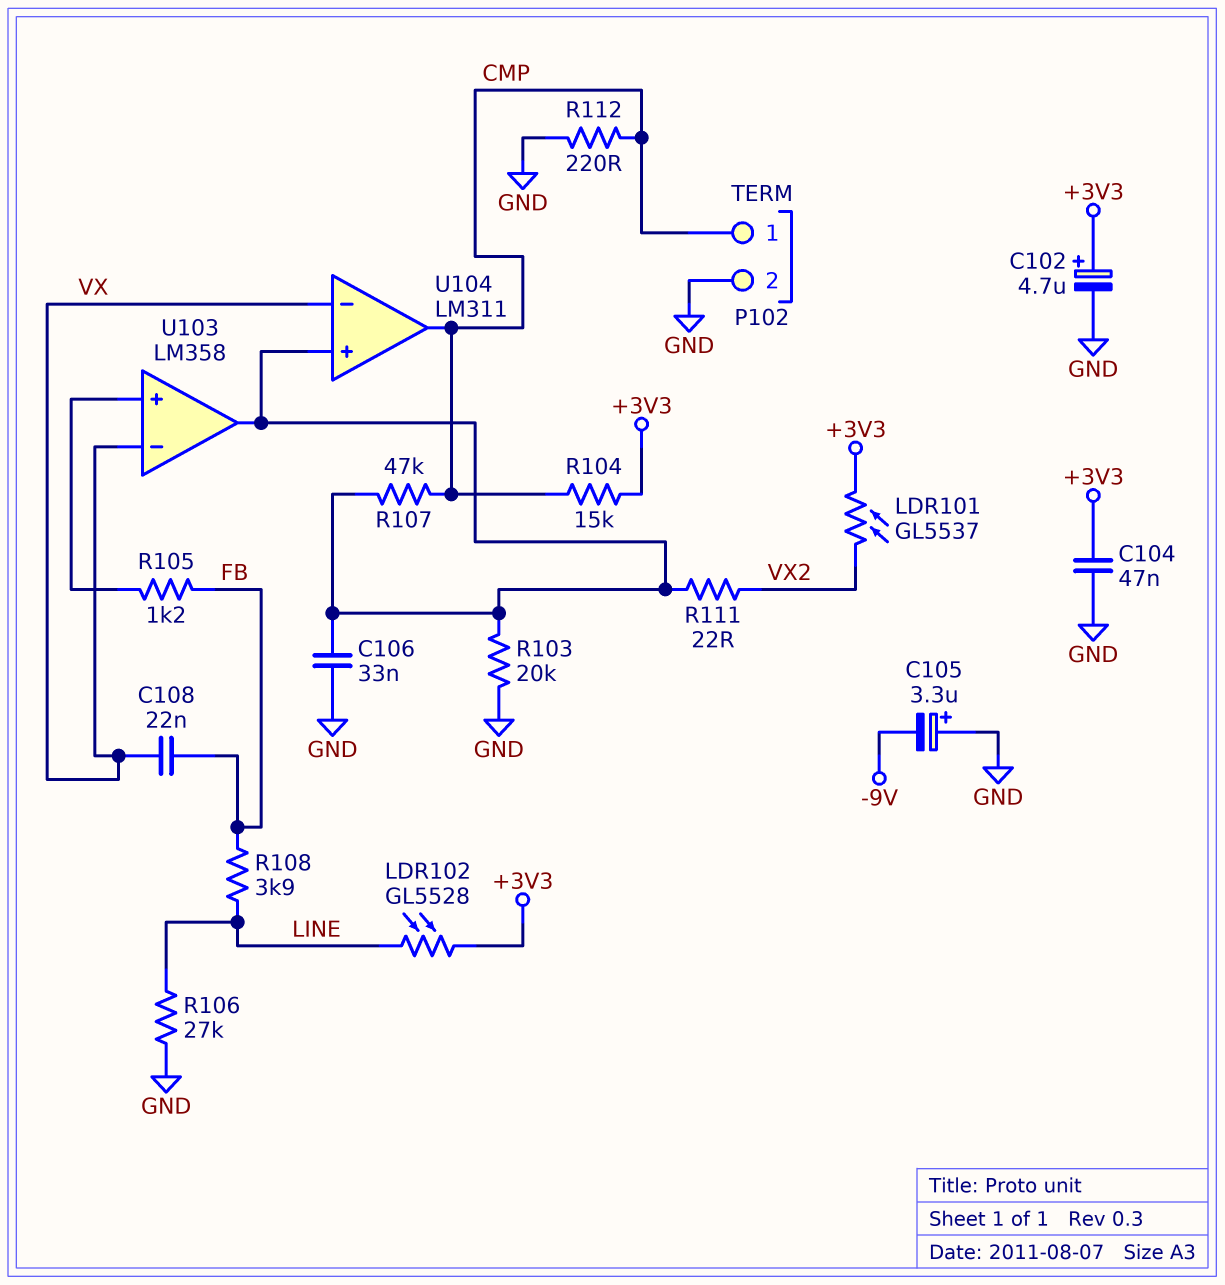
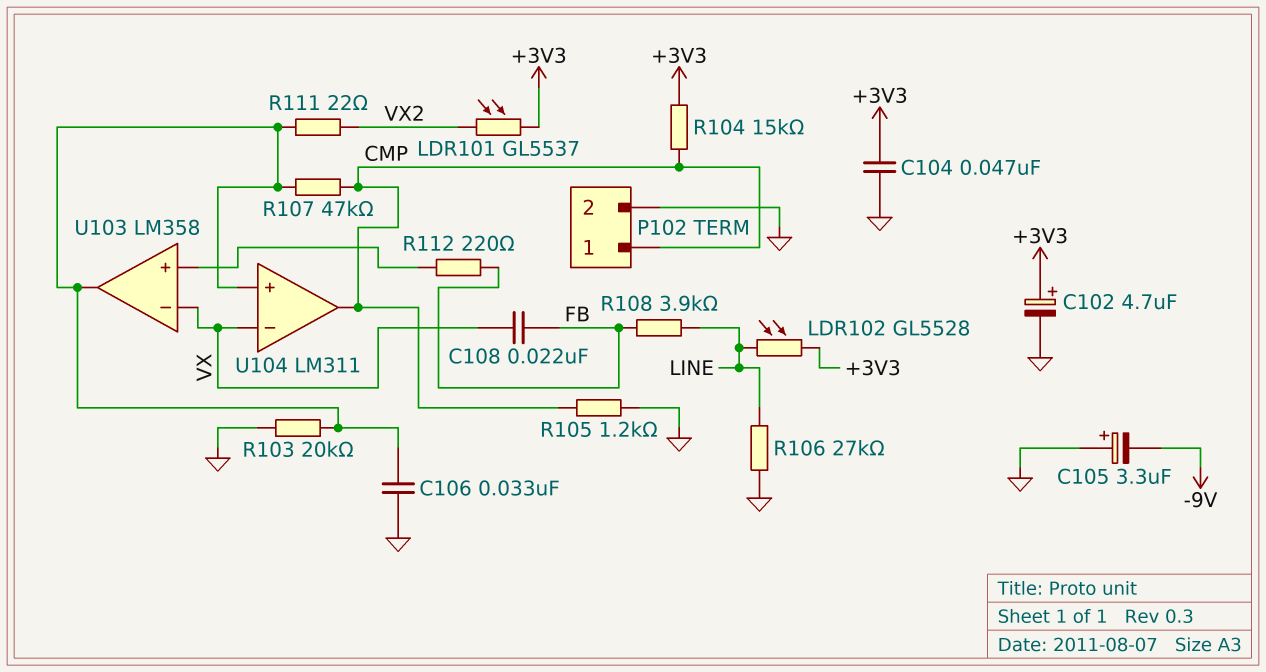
R105: 1.2k (FB, U103/in+) -> 1.2k (CMP, GND)
R112: 220 (CMP, GND) -> 220 (FB, U103/in+)

